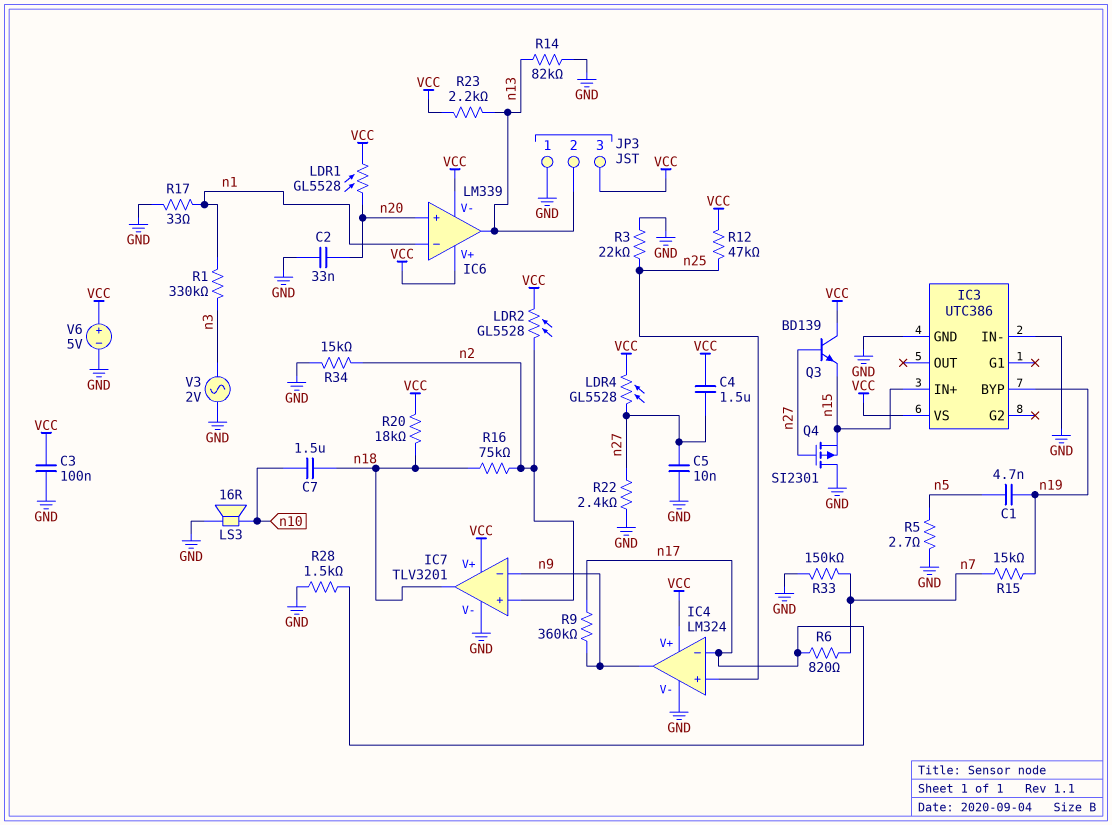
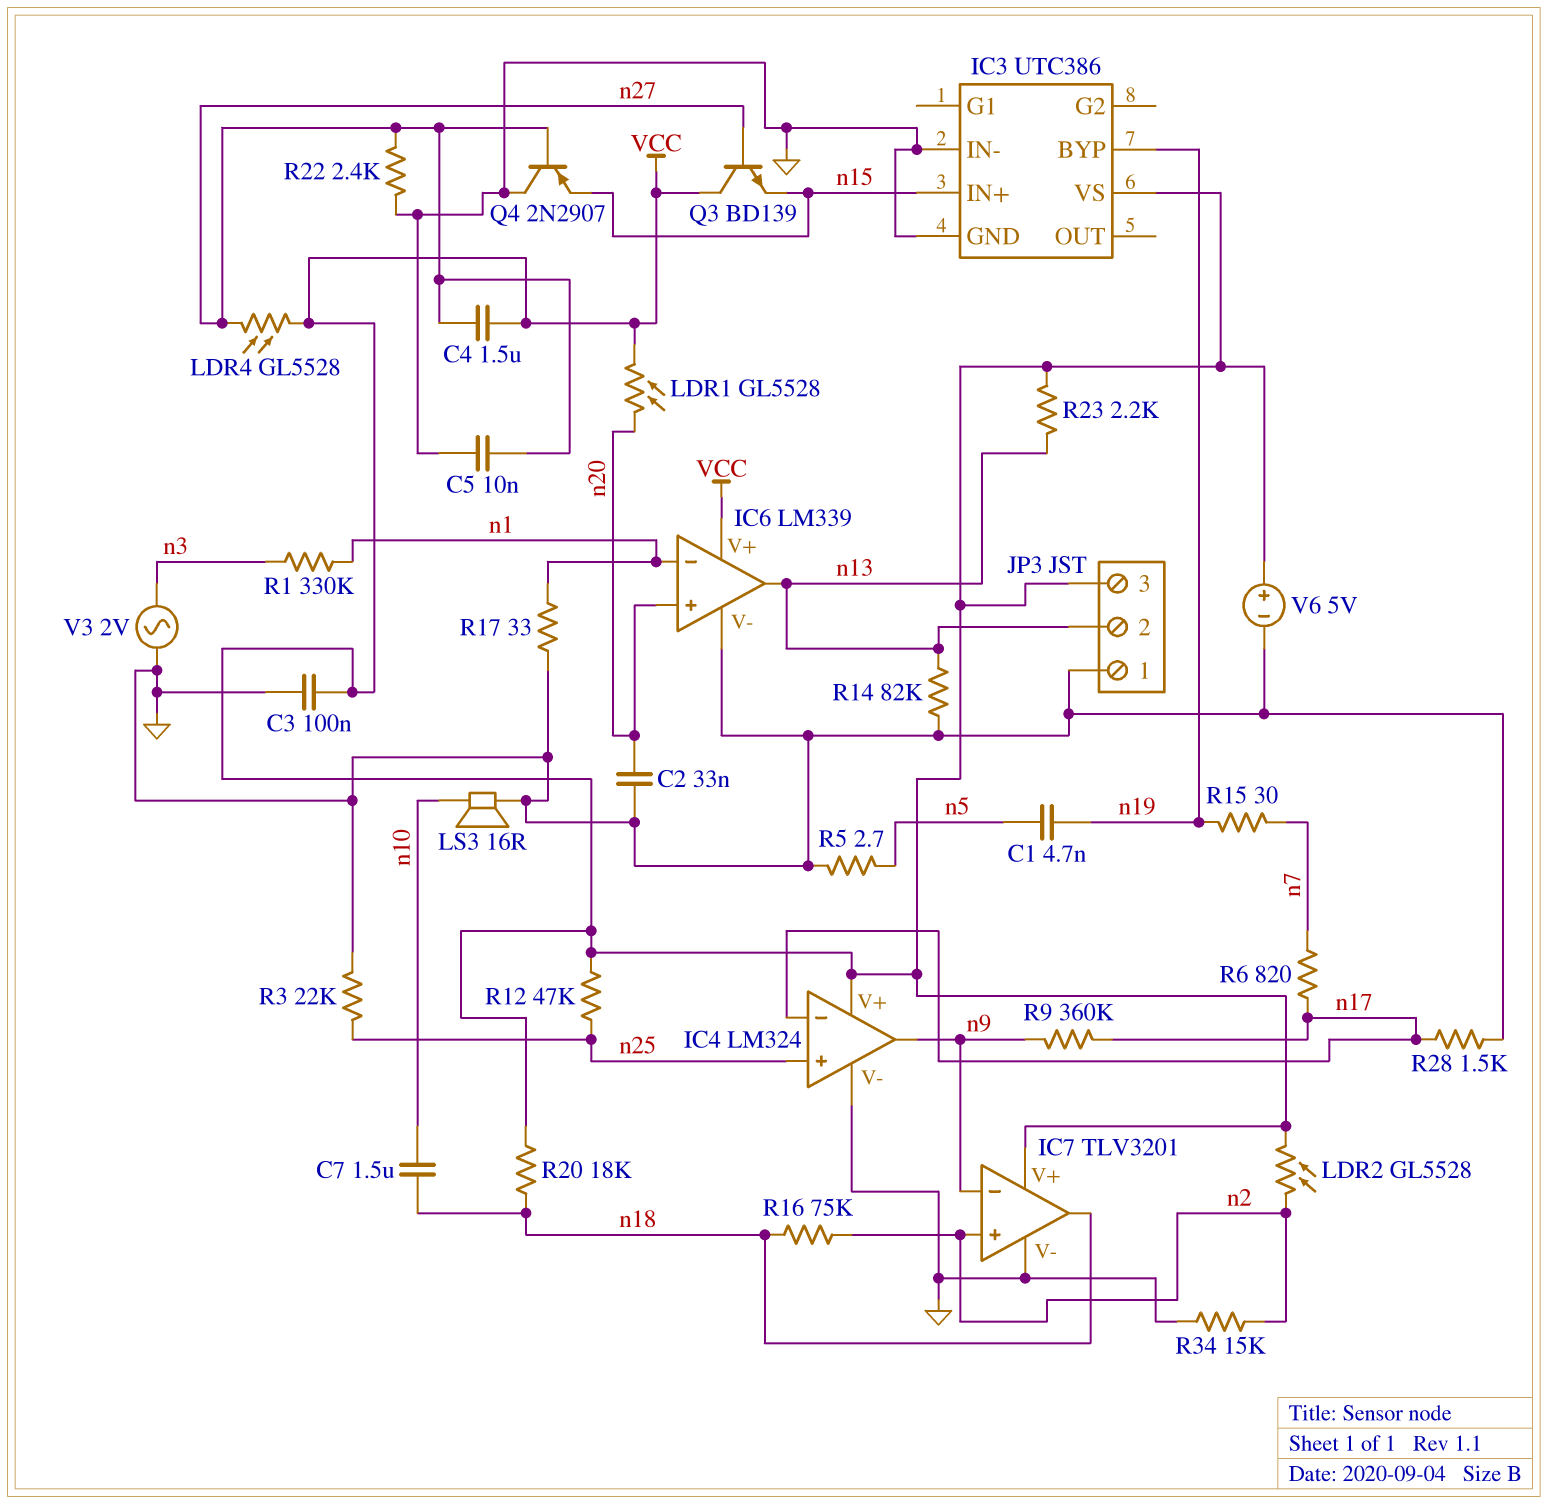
IC6 pin V-: VCC -> GND
Q4: PMOS SI2301 (G n27, D GND, S n15) -> PNP 2N2907 (B n27, C GND, E n15)
R15: 15k (n7, n19) -> 30 (n7, n19)
R33: 150k (GND, n7) -> none

